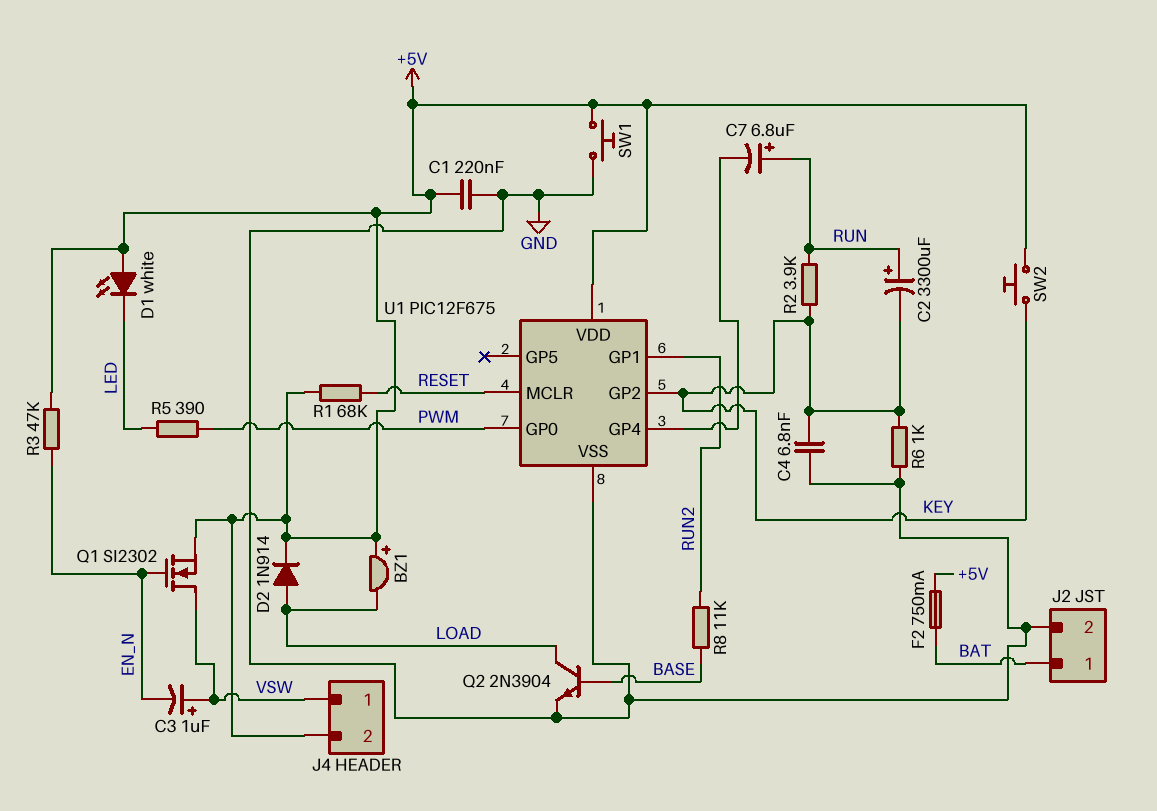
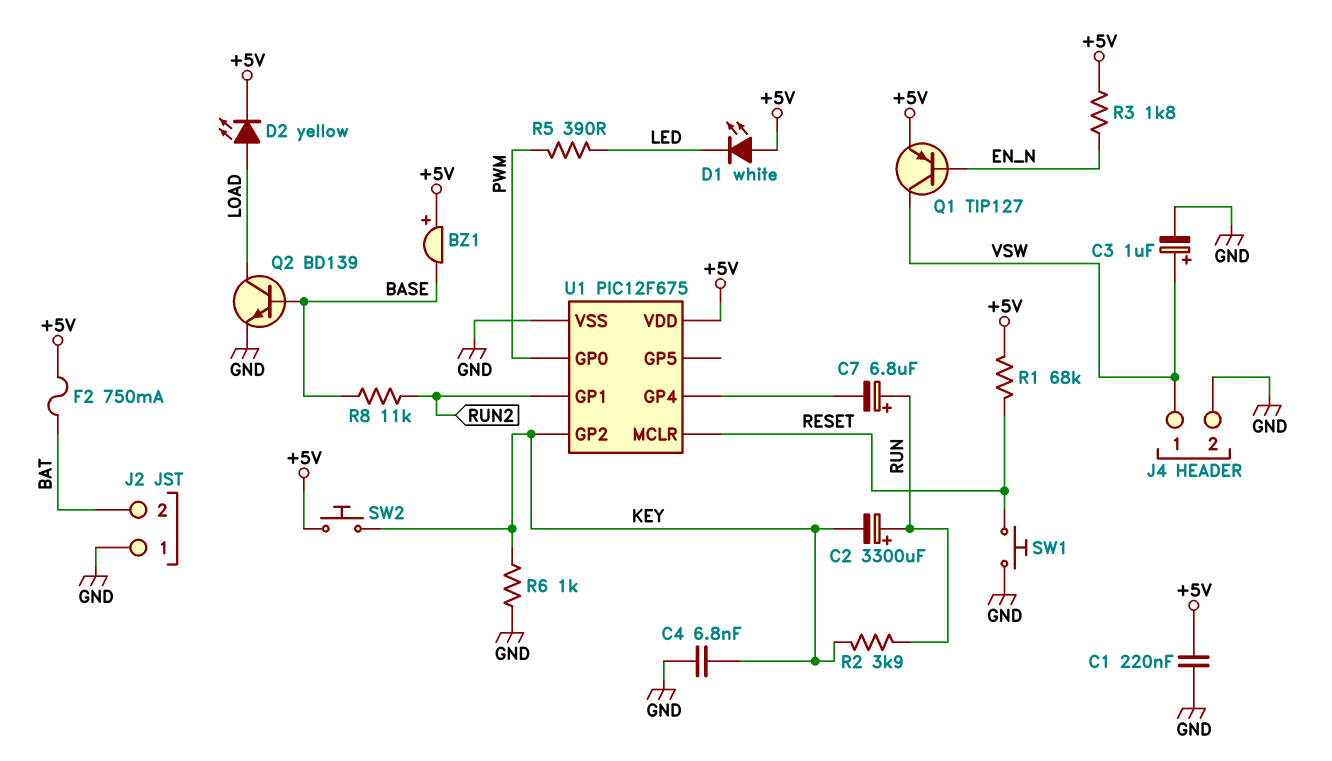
BZ1: buzzer (plus +5V, minus LOAD) -> buzzer (plus +5V, minus BASE)
C3: 1uF (plus VSW, minus EN_N) -> 1uF (plus VSW, minus GND)
D2: diode 1N914 (A LOAD, K +5V) -> LED yellow (A LOAD, K +5V)
J2 pin 1: BAT -> GND
J2 pin 2: GND -> BAT
J4 pin 2: +5V -> GND
Q1: NMOS SI2302 (G EN_N, D VSW, S +5V) -> PNP TIP127 (B EN_N, C VSW, E +5V)
Q2: NPN 2N3904 (B BASE, C LOAD, E GND) -> NPN BD139 (B BASE, C LOAD, E GND)
R3: 47k (+5V, EN_N) -> 1.8k (+5V, EN_N)
SW1: button (+5V, GND) -> button (GND, RESET)

